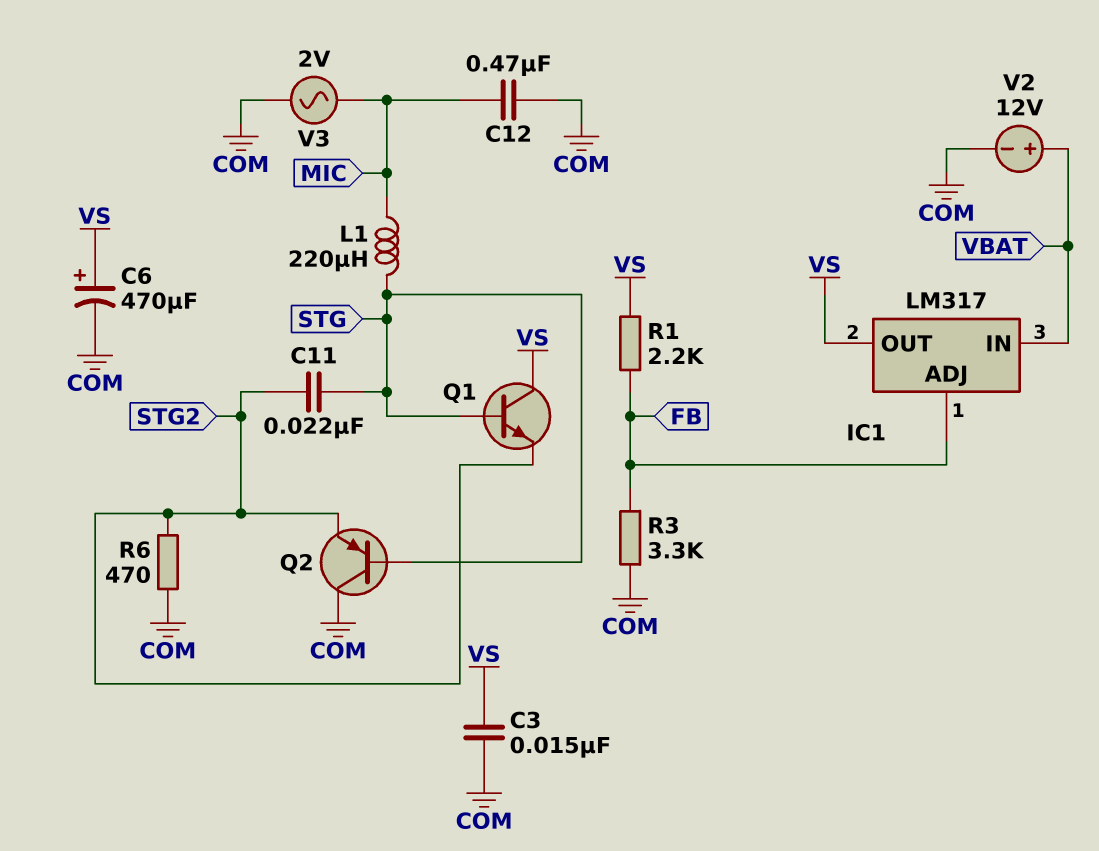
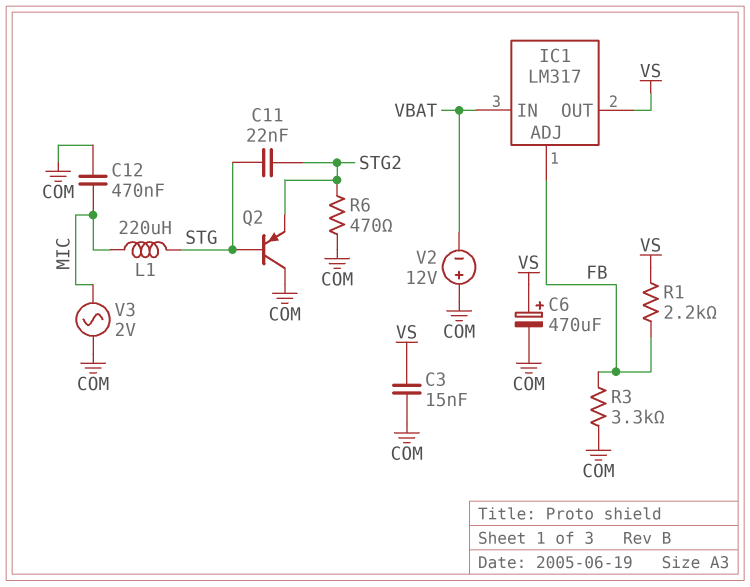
Q1: NPN (B STG, C VS, E STG2) -> none
V2: 12V (plus VBAT, minus COM) -> 12V (plus COM, minus VBAT)

